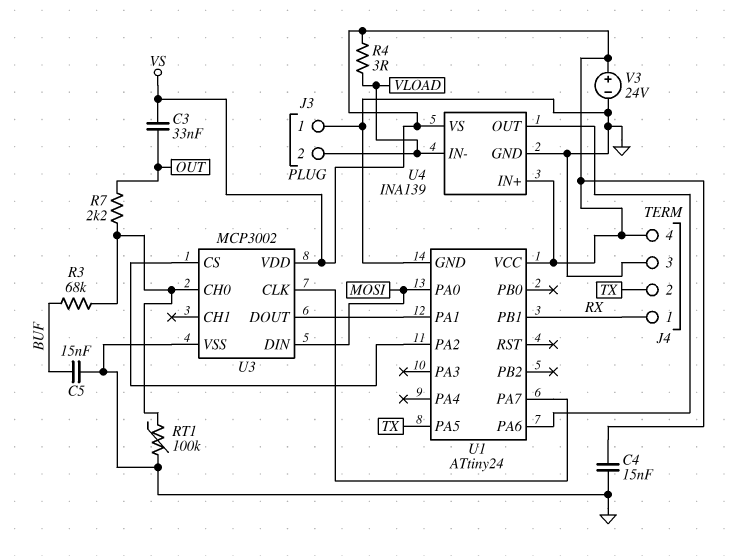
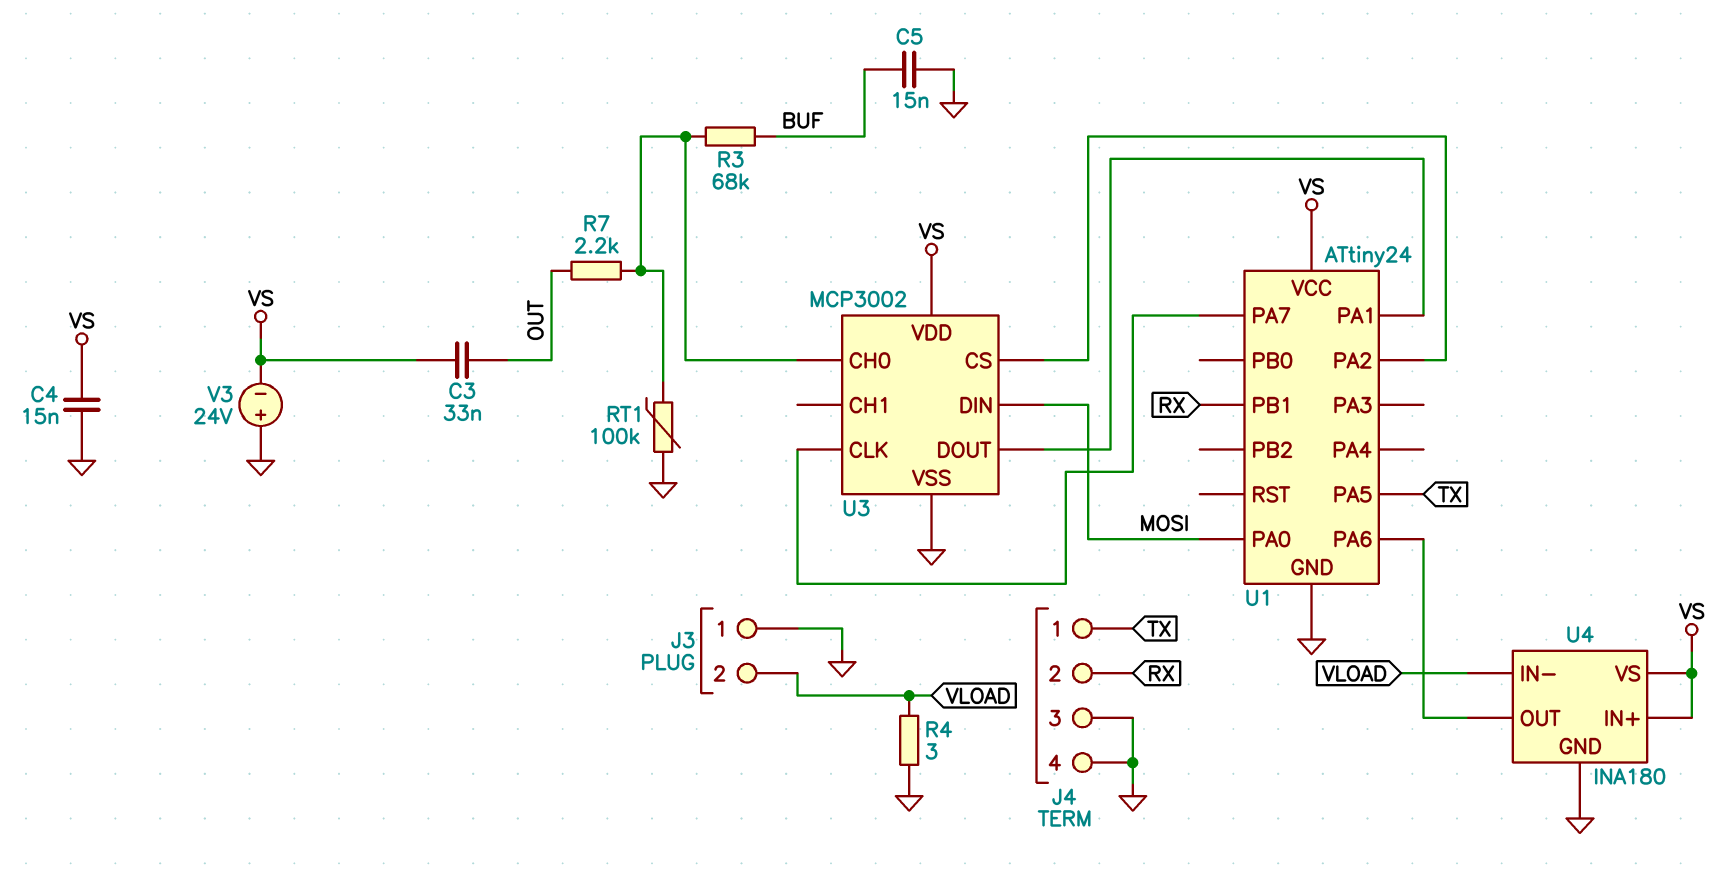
J4 pin 1: RX -> TX
J4 pin 2: TX -> RX
J4 pin 4: VS -> GND
R4: 3 (VLOAD, VS) -> 3 (GND, VLOAD)
U4: INA139 -> INA180
V3: 24V (plus VS, minus GND) -> 24V (plus GND, minus VS)

